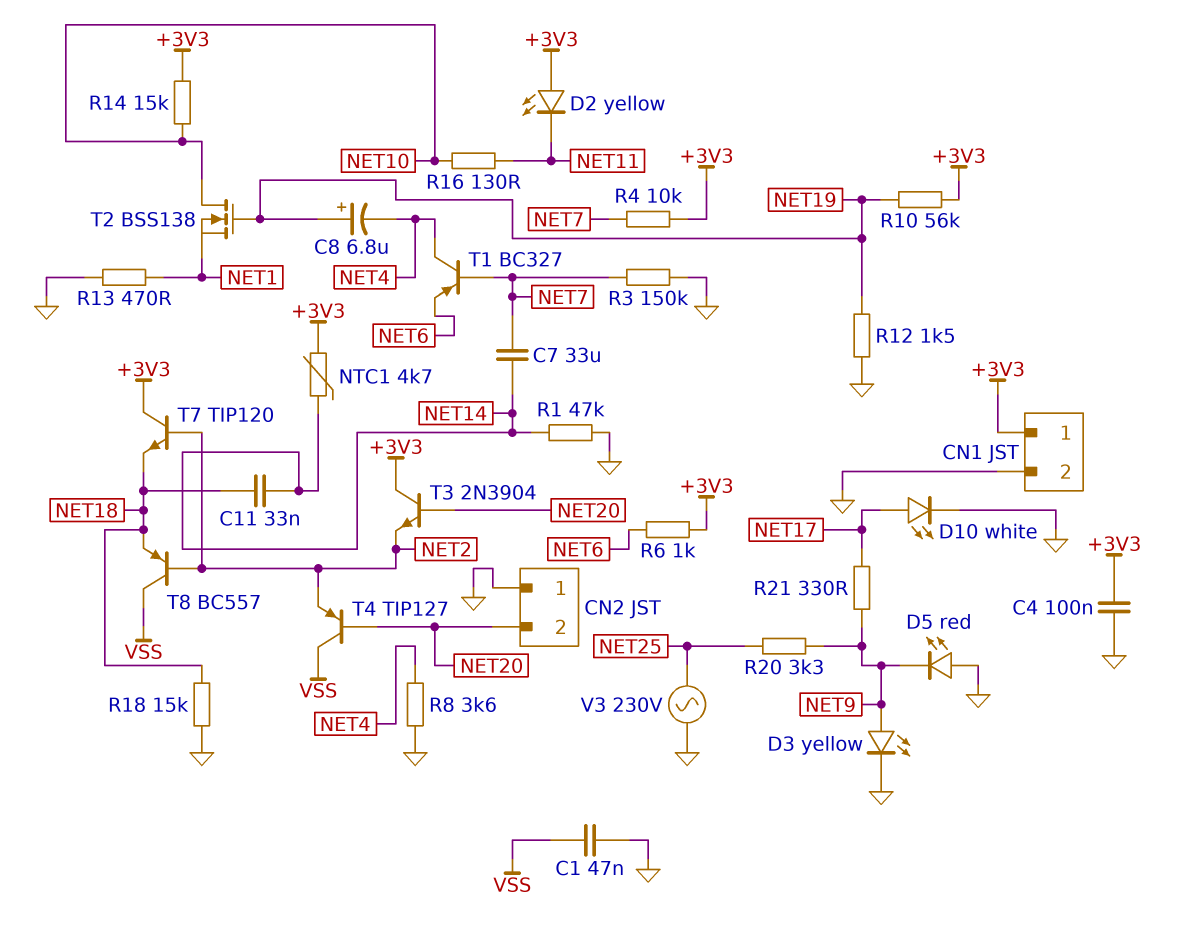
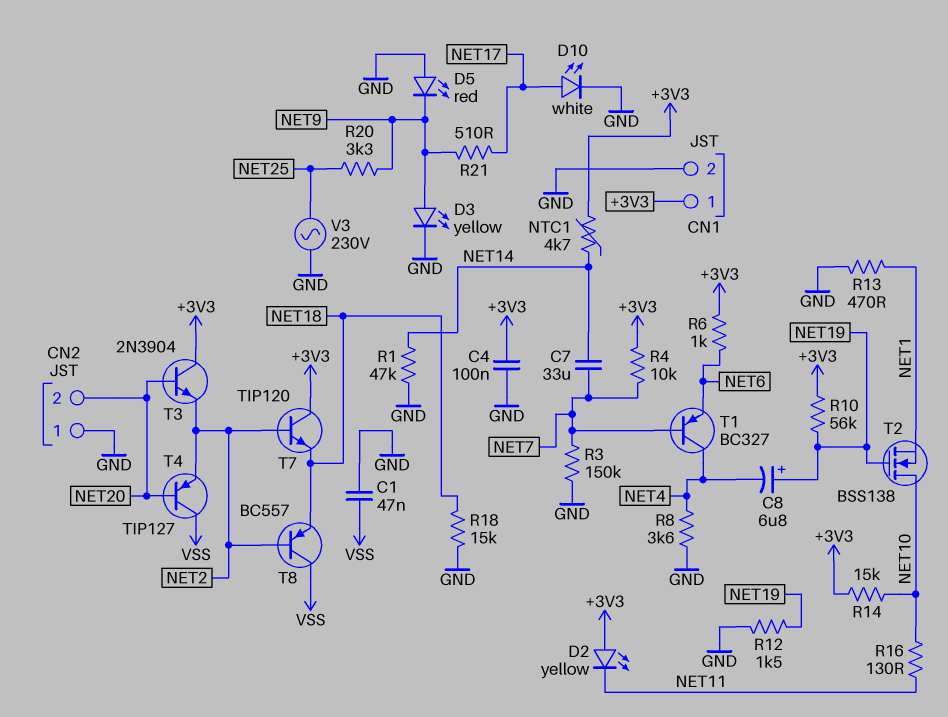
C11: 33nF (NET14, NET18) -> none
R21: 330 (NET9, NET17) -> 510 (NET9, NET17)

